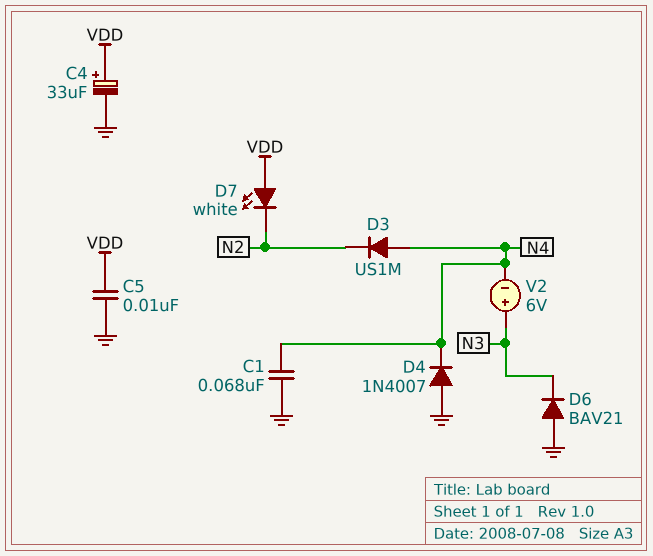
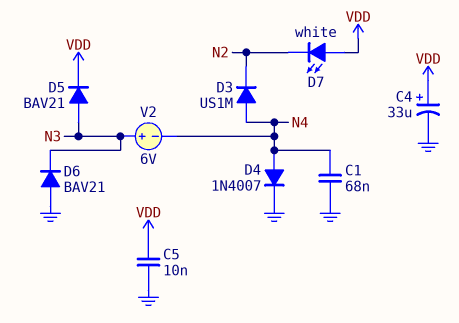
D4: diode 1N4007 (A GND, K N4) -> diode 1N4007 (A N4, K GND)
D5: none -> diode BAV21 (A N3, K VDD)

